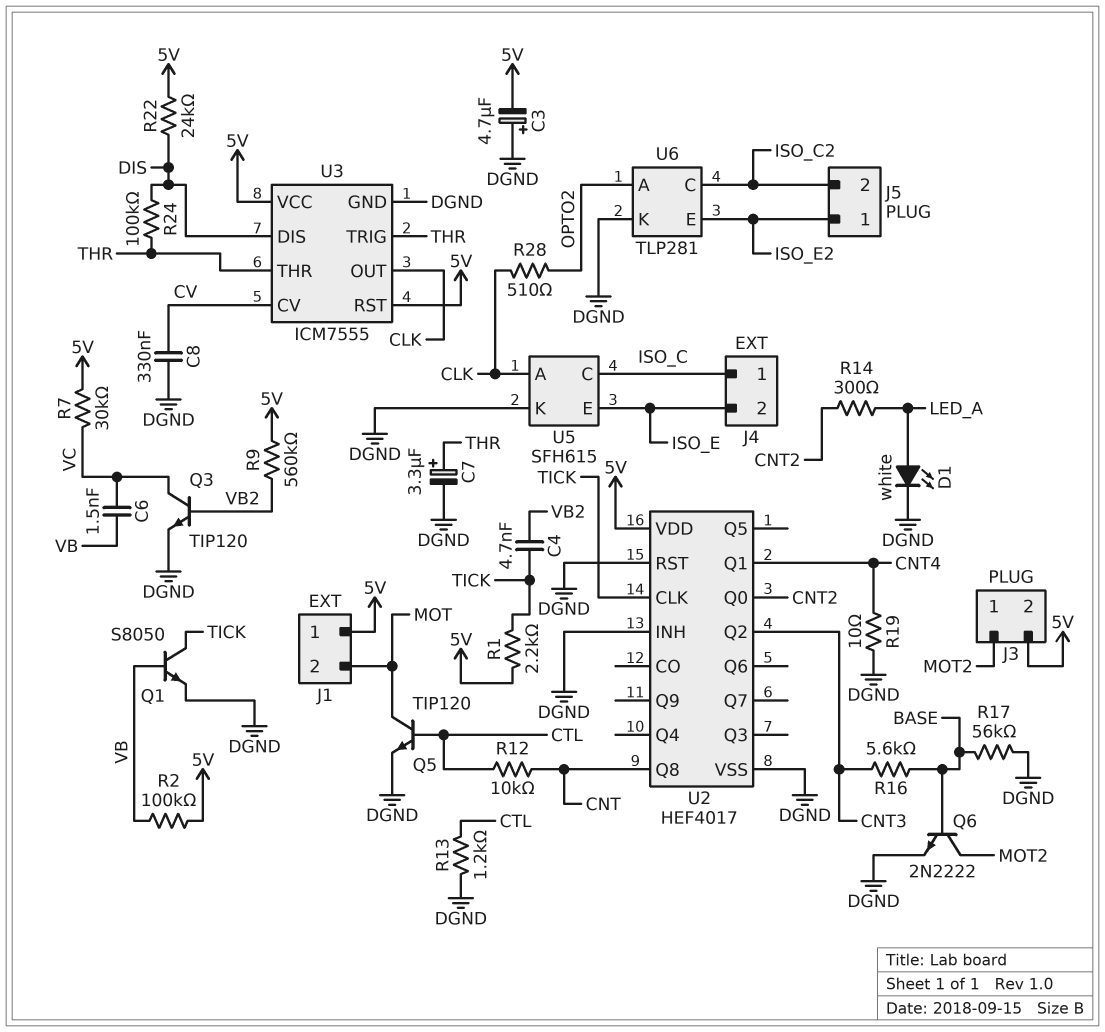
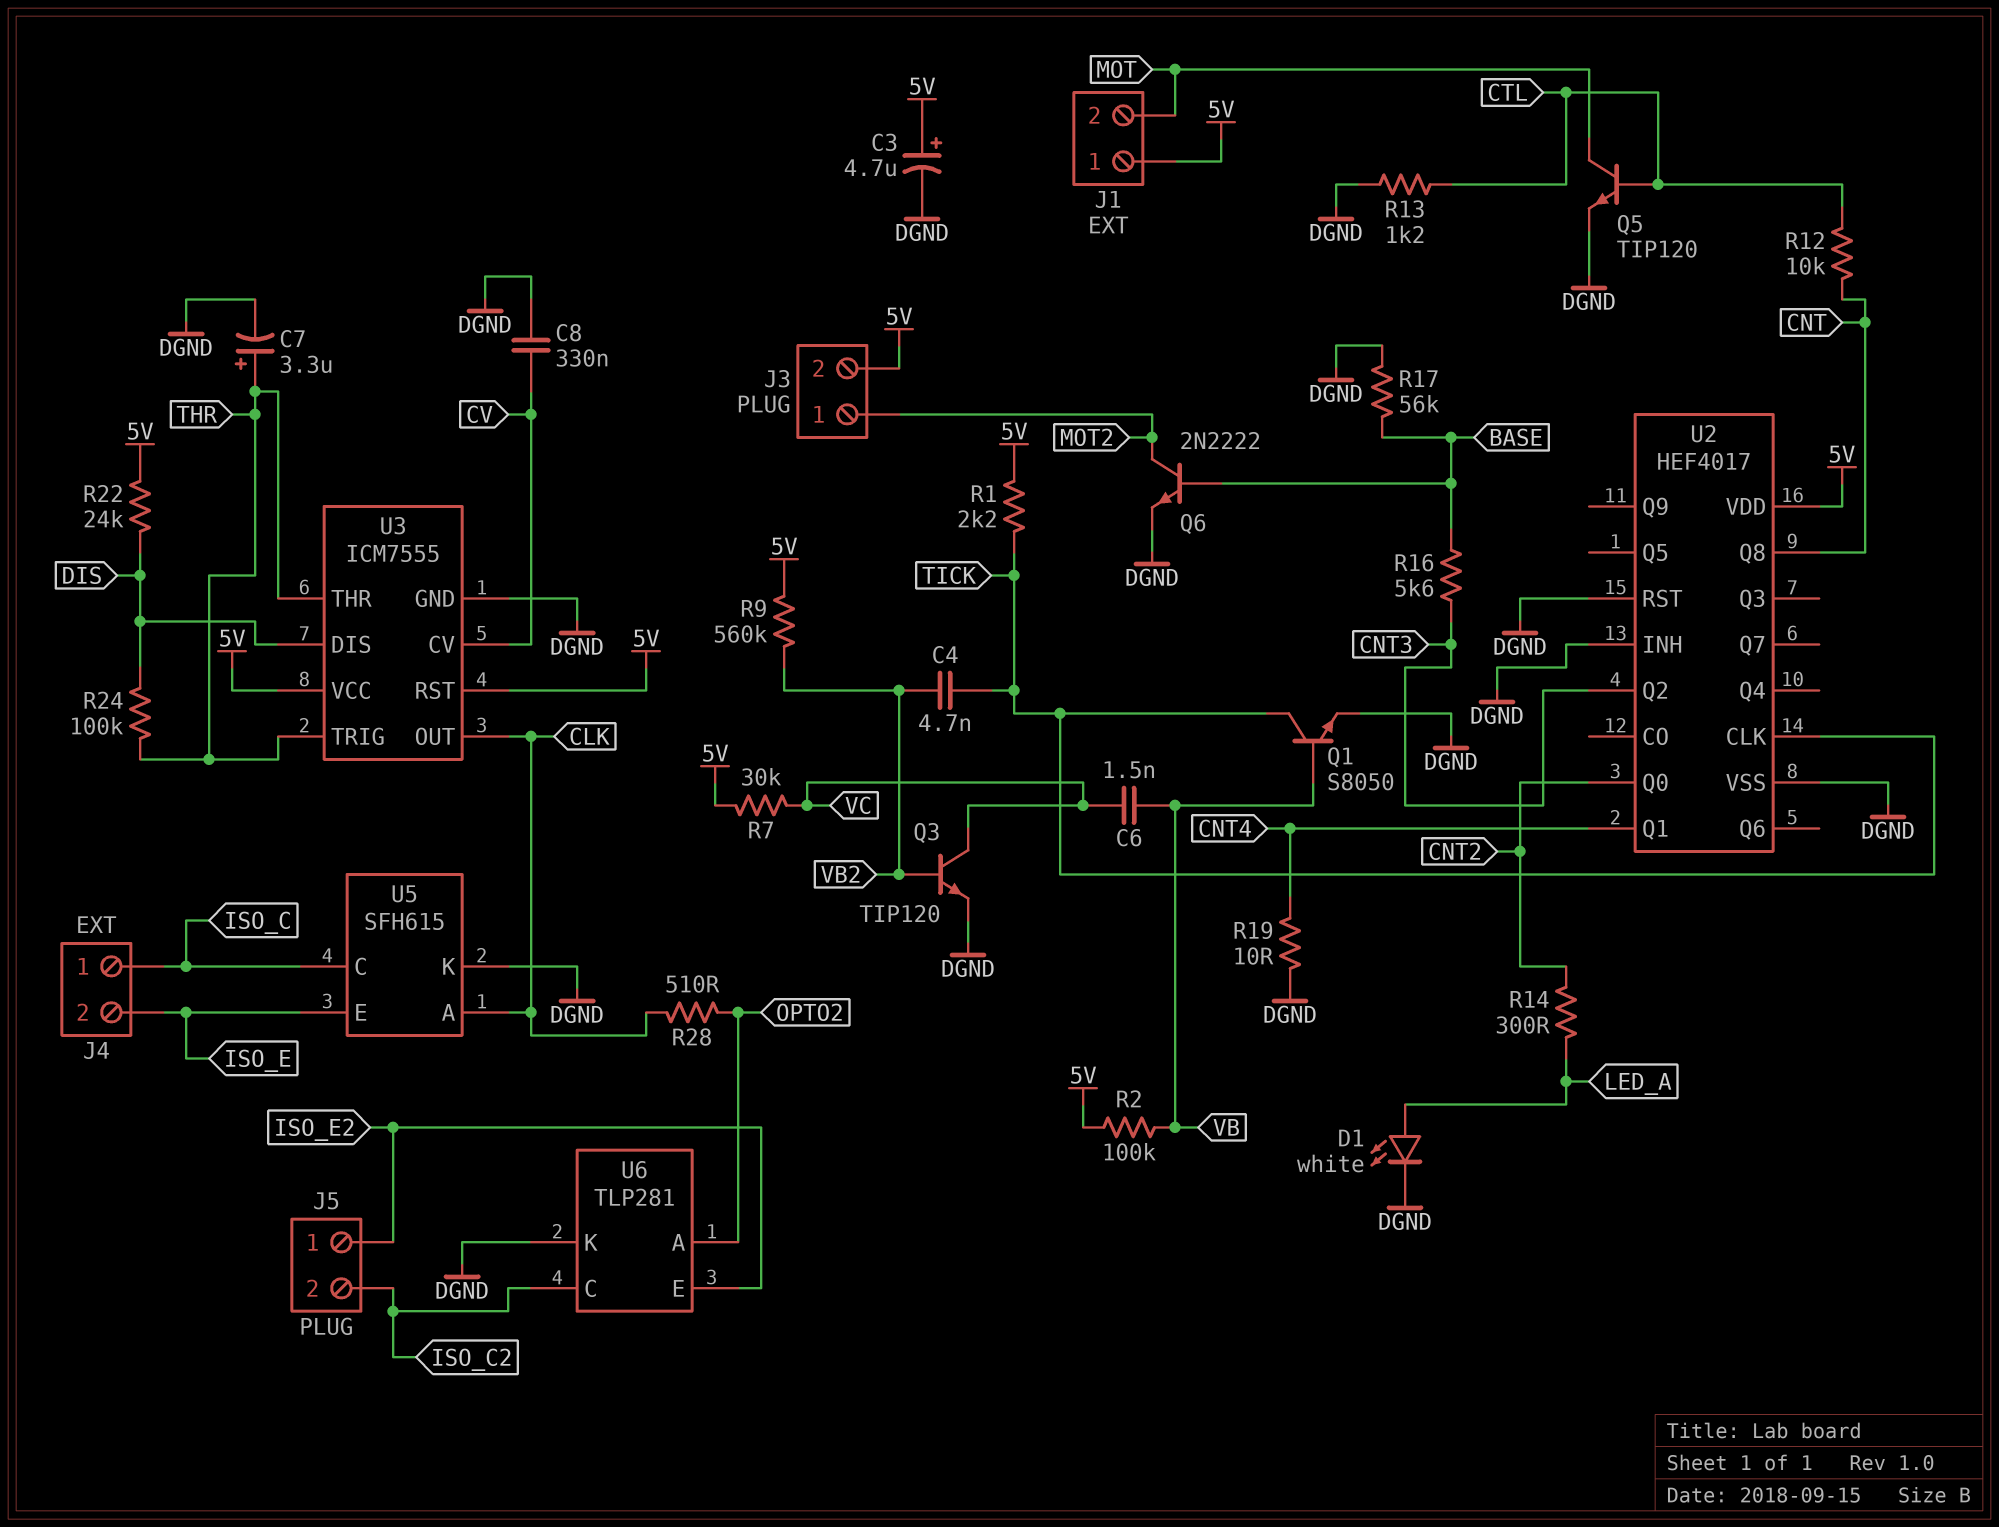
C3: 4.7uF (plus DGND, minus 5V) -> 4.7uF (plus 5V, minus DGND)

